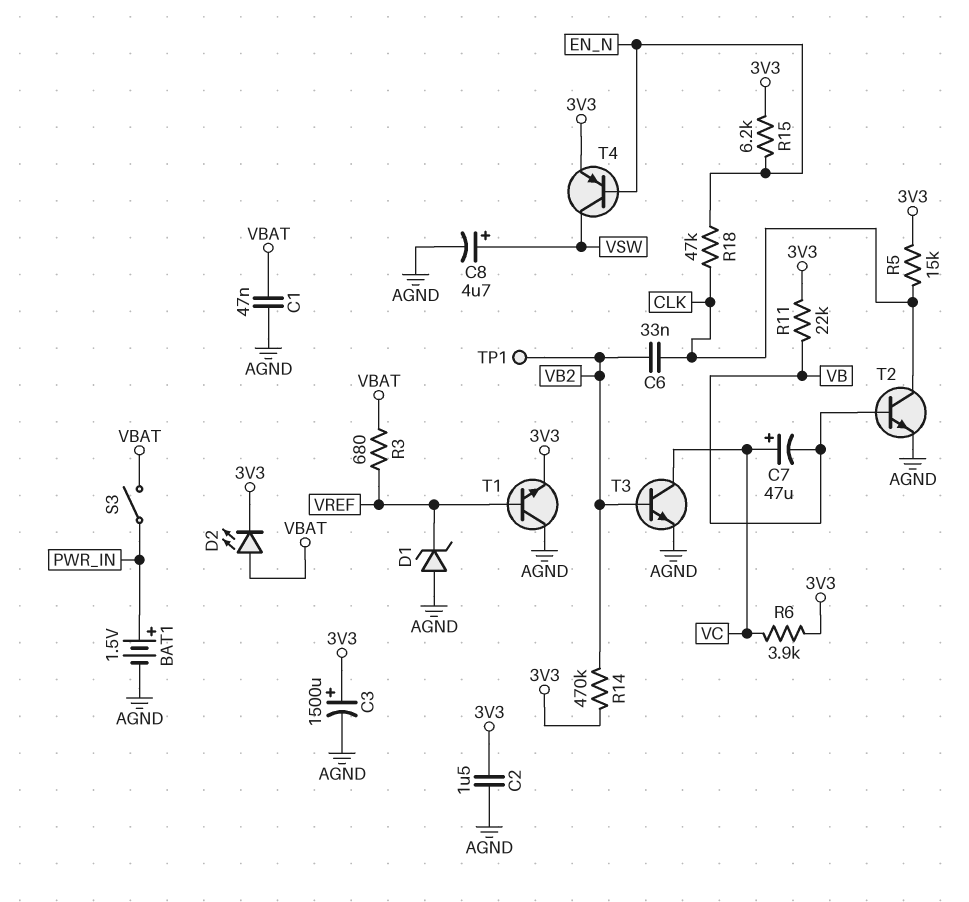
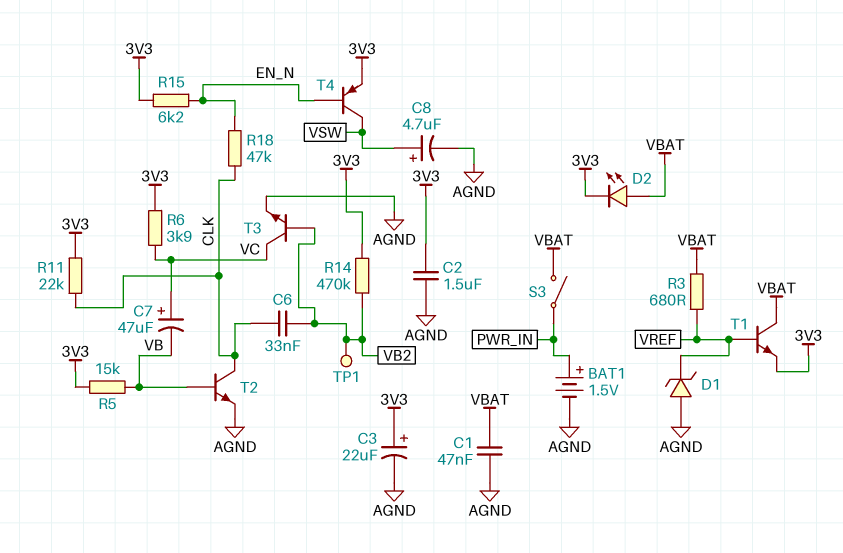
C3: 1500uF (plus 3V3, minus AGND) -> 22uF (plus 3V3, minus AGND)
R5: 15k (3V3, CLK) -> 15k (3V3, VB)
R11: 22k (3V3, VB) -> 22k (3V3, CLK)
T1: NPN (B VREF, C AGND, E 3V3) -> NPN (B VREF, C VBAT, E 3V3)

